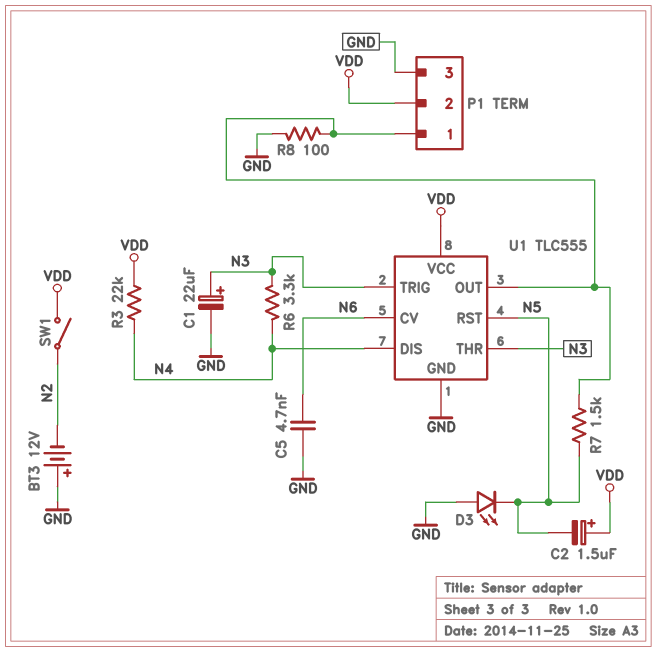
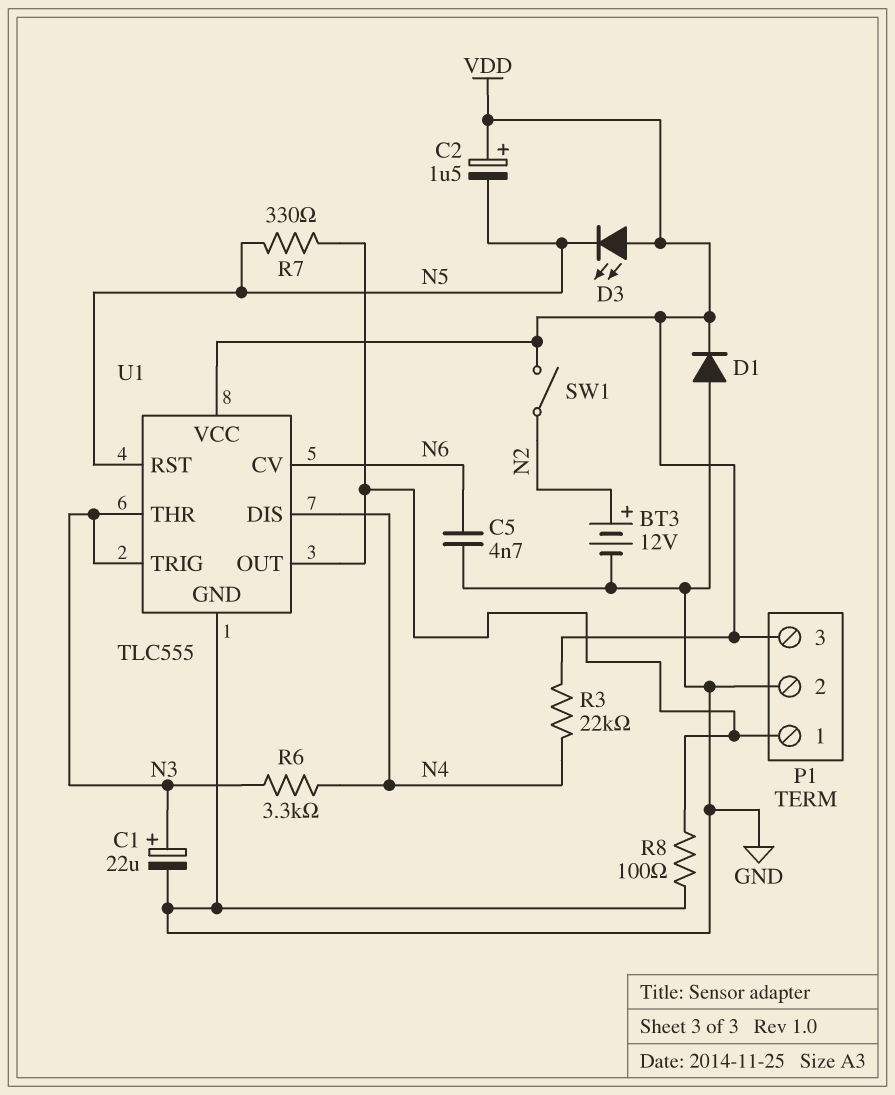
BT3: 12V (plus GND, minus N2) -> 12V (plus N2, minus GND)
D1: none -> diode (A GND, K VDD)
D3: LED (A GND, K N5) -> LED (A VDD, K N5)
P1 pin 2: VDD -> GND
P1 pin 3: GND -> VDD
R7: 1.5k (N5, P1/1) -> 330 (N5, P1/1)

